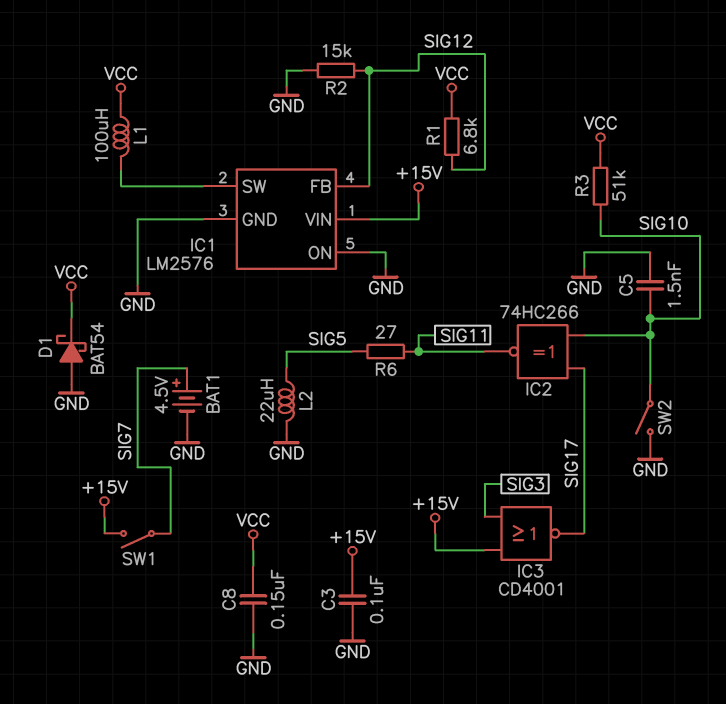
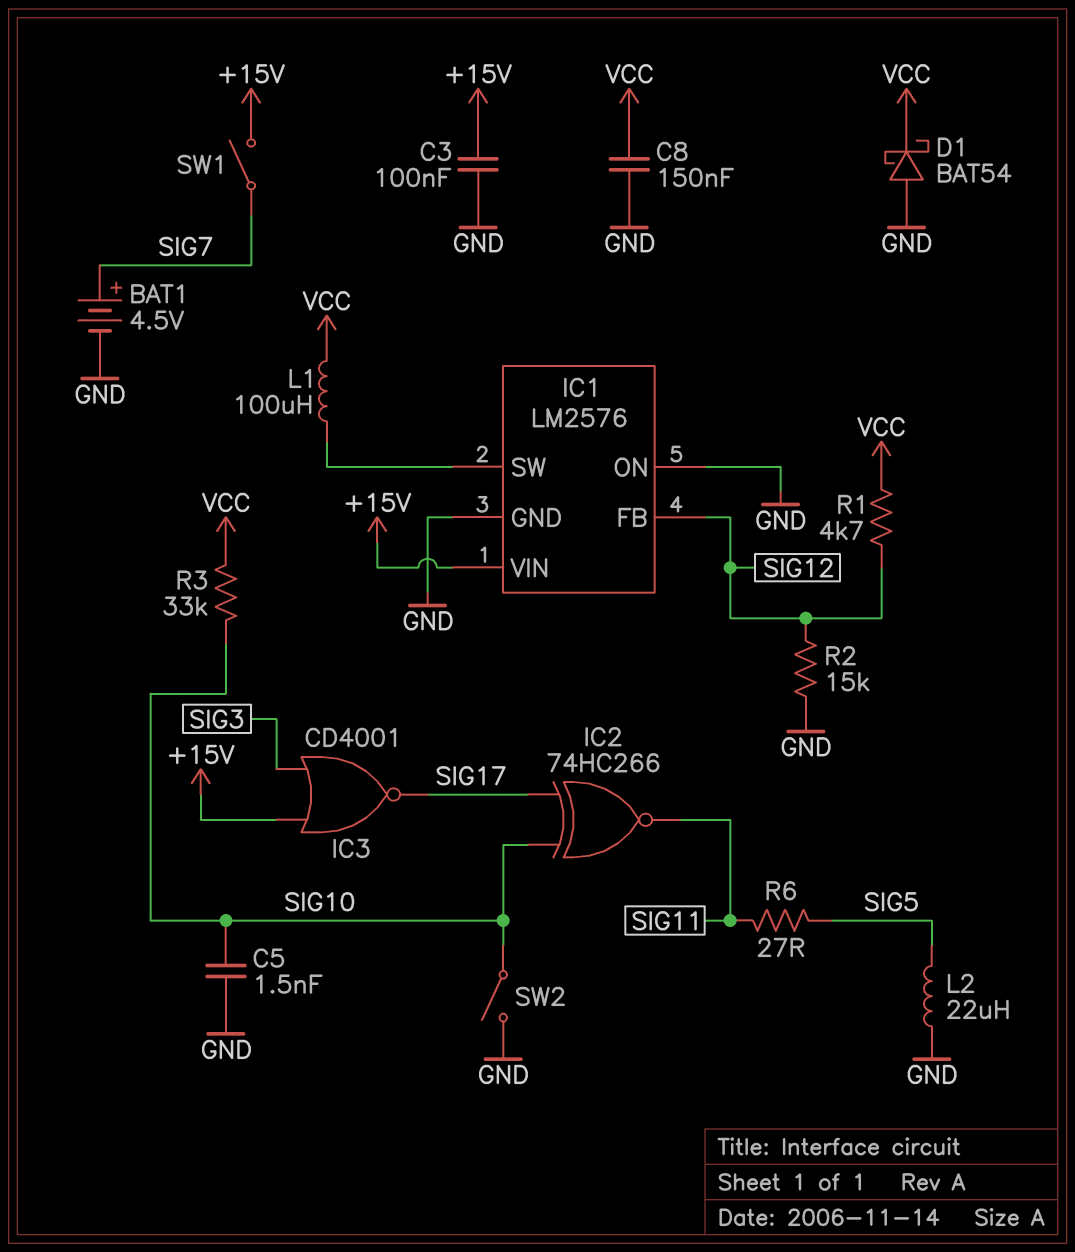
R1: 6.8k (SIG12, VCC) -> 4.7k (SIG12, VCC)
R3: 51k (SIG10, VCC) -> 33k (SIG10, VCC)

